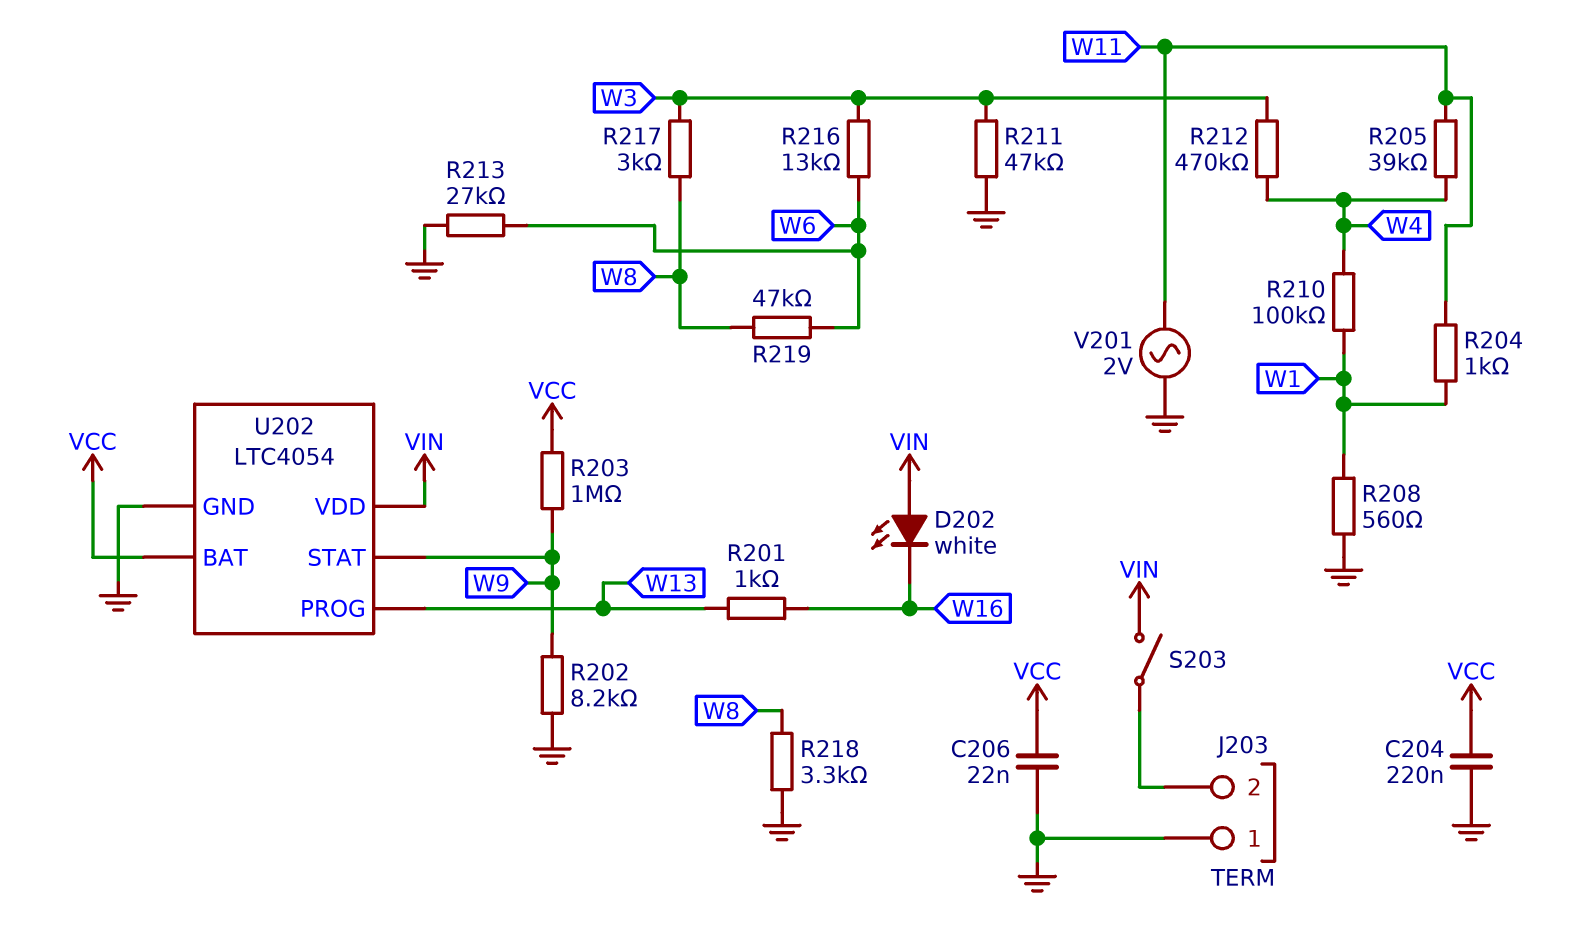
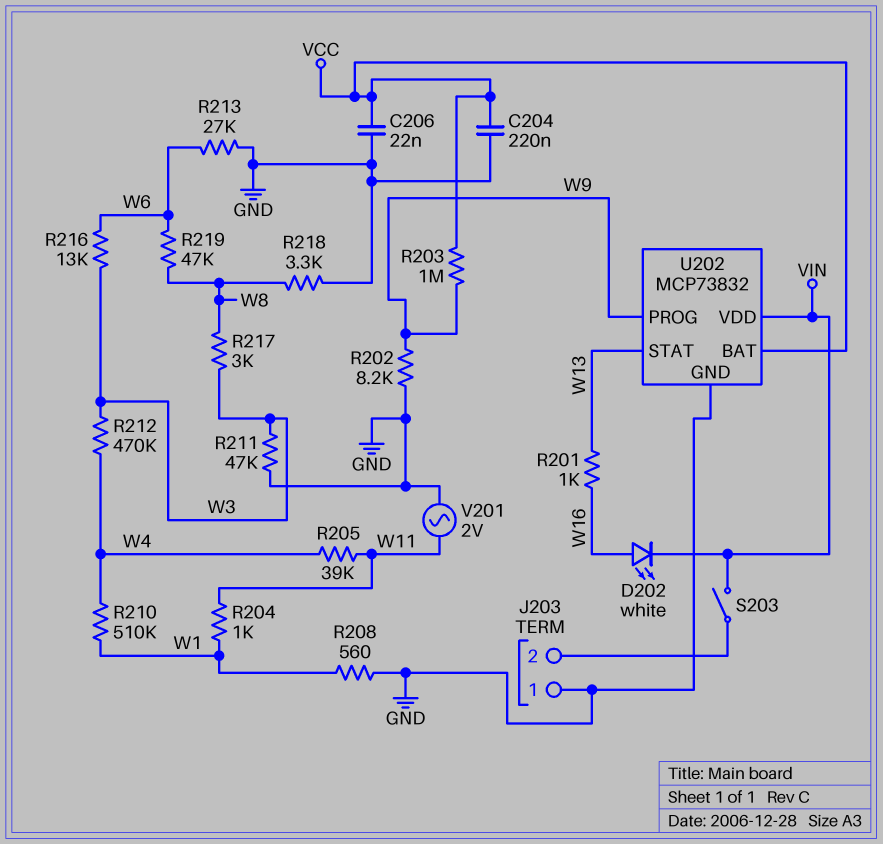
D202: LED white (A VIN, K W16) -> LED white (A W16, K VIN)
R210: 100k (W1, W4) -> 510k (W1, W4)
U202: LTC4054 -> MCP73832
U202 pin PROG: W13 -> W9
U202 pin STAT: W9 -> W13

